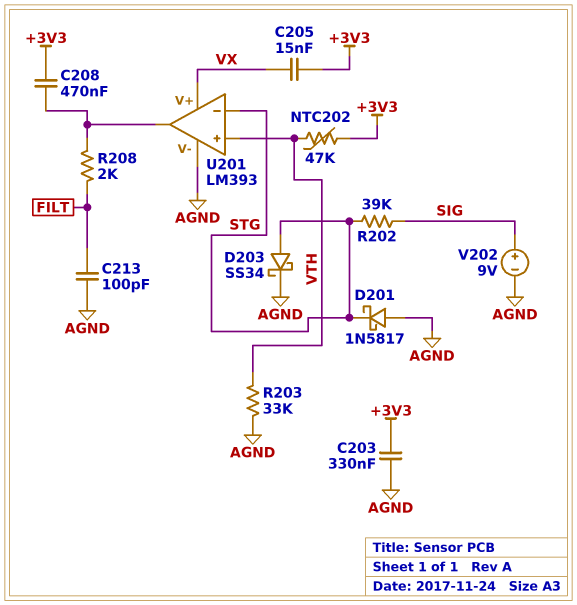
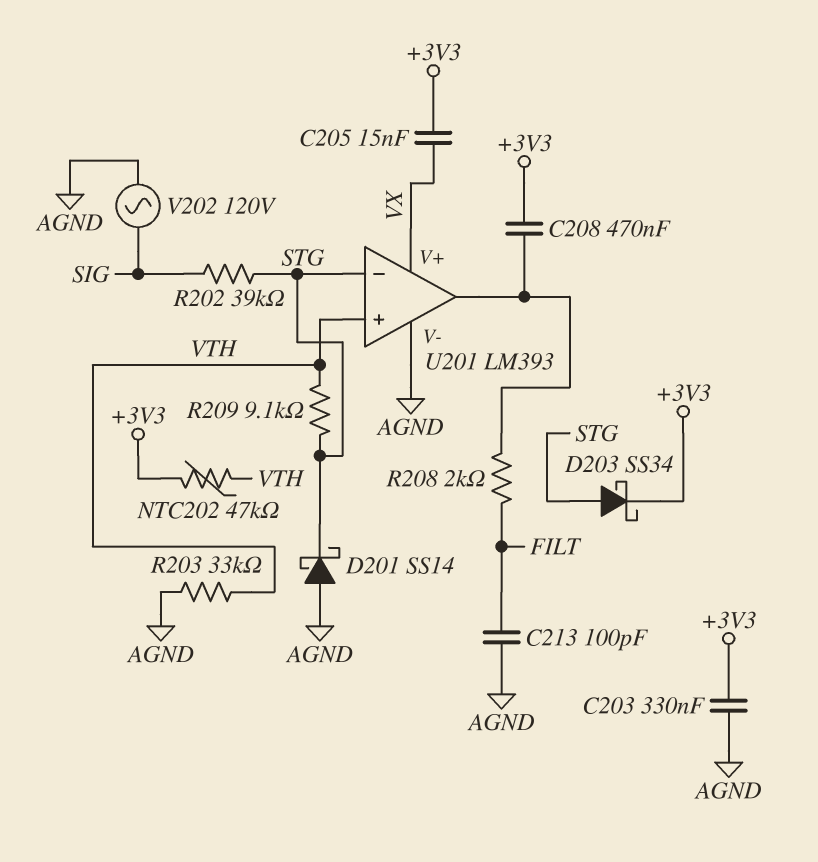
D201: schottky 1N5817 (A AGND, K STG) -> schottky SS14 (A AGND, K STG)
D203: schottky SS34 (A STG, K AGND) -> schottky SS34 (A STG, K +3V3)
R209: none -> 9.1k (STG, VTH)
V202: 9V (plus SIG, minus AGND) -> AC 120V (AGND, SIG)

